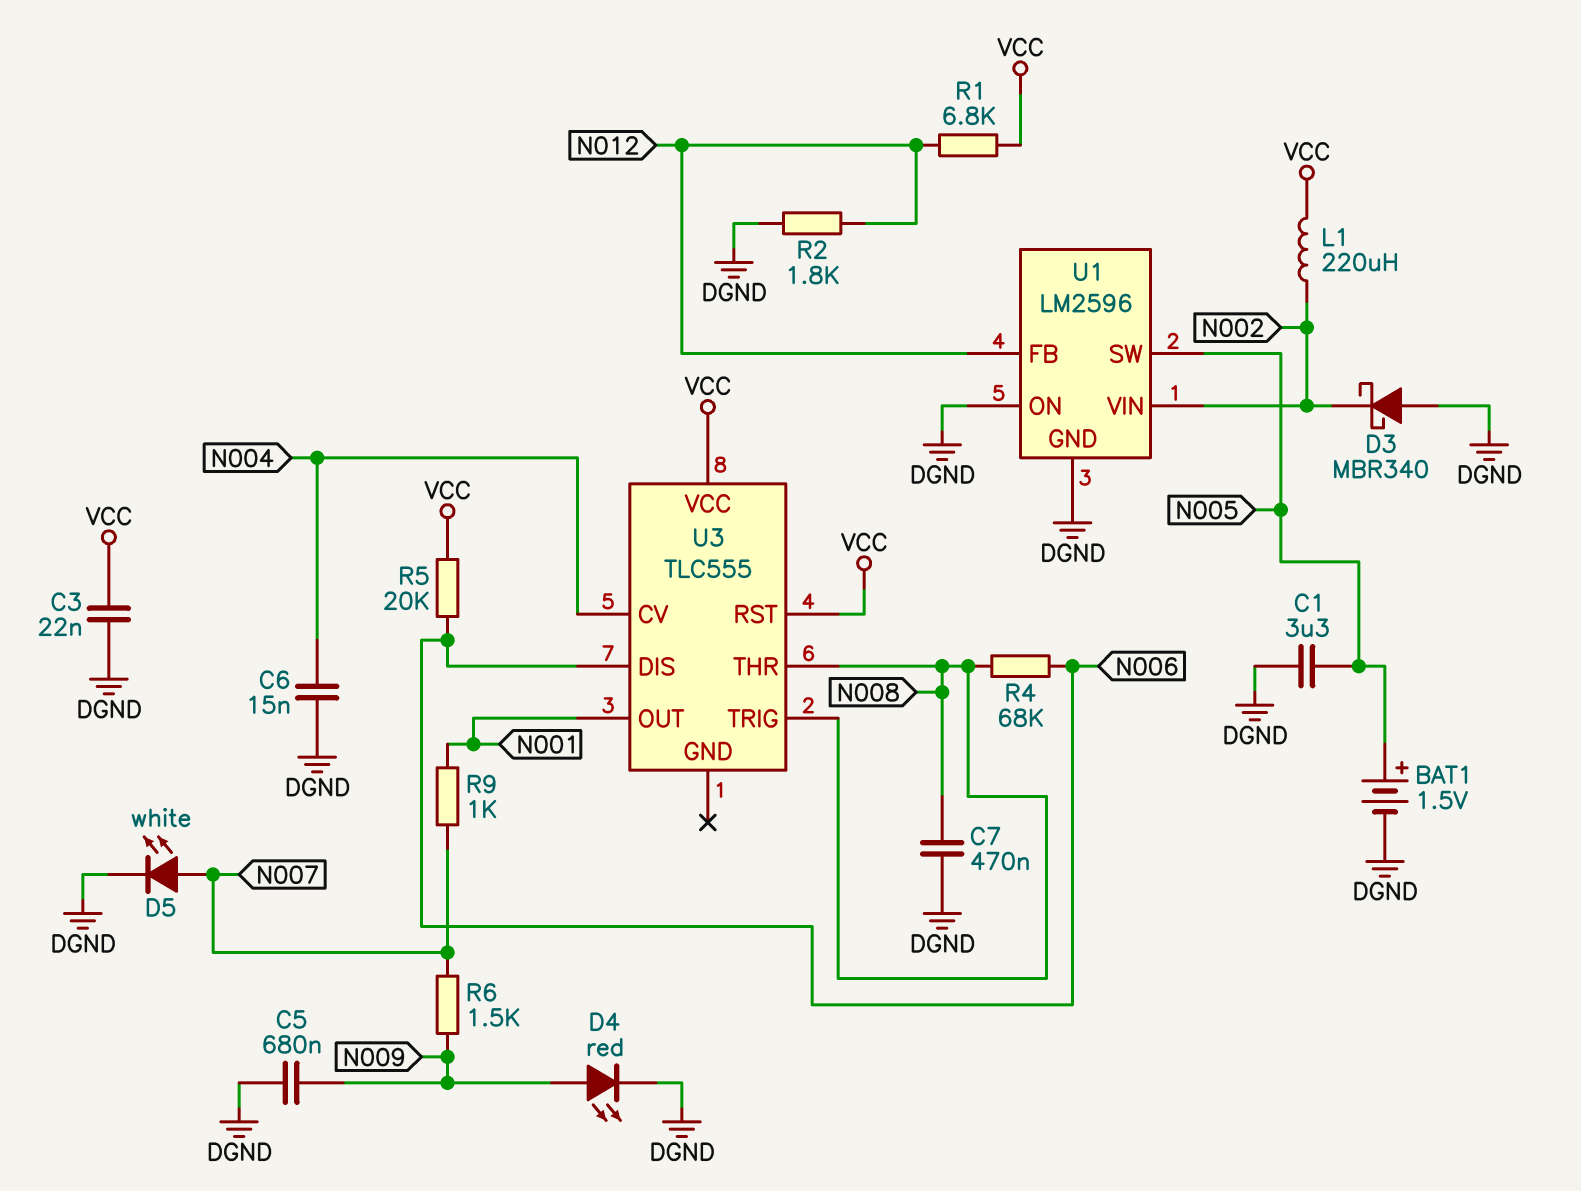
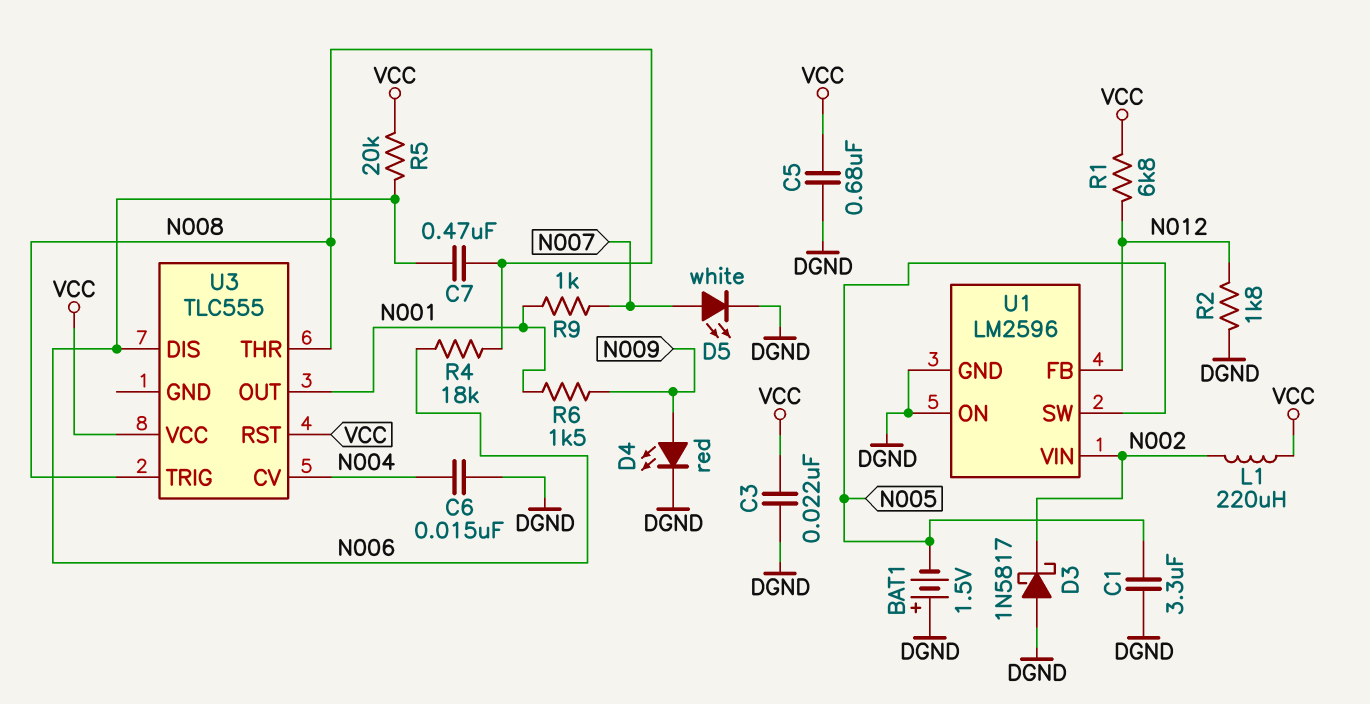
BAT1: 1.5V (plus N005, minus DGND) -> 1.5V (plus DGND, minus N005)
C5: 680nF (DGND, N009) -> 680nF (DGND, VCC)
C7: 470nF (DGND, N008) -> 470nF (N006, N008)
D3: schottky MBR340 (A DGND, K N002) -> schottky 1N5817 (A DGND, K N002)
R4: 68k (N006, N008) -> 18k (N006, N008)
R6: 1.5k (N007, N009) -> 1.5k (N001, N009)

